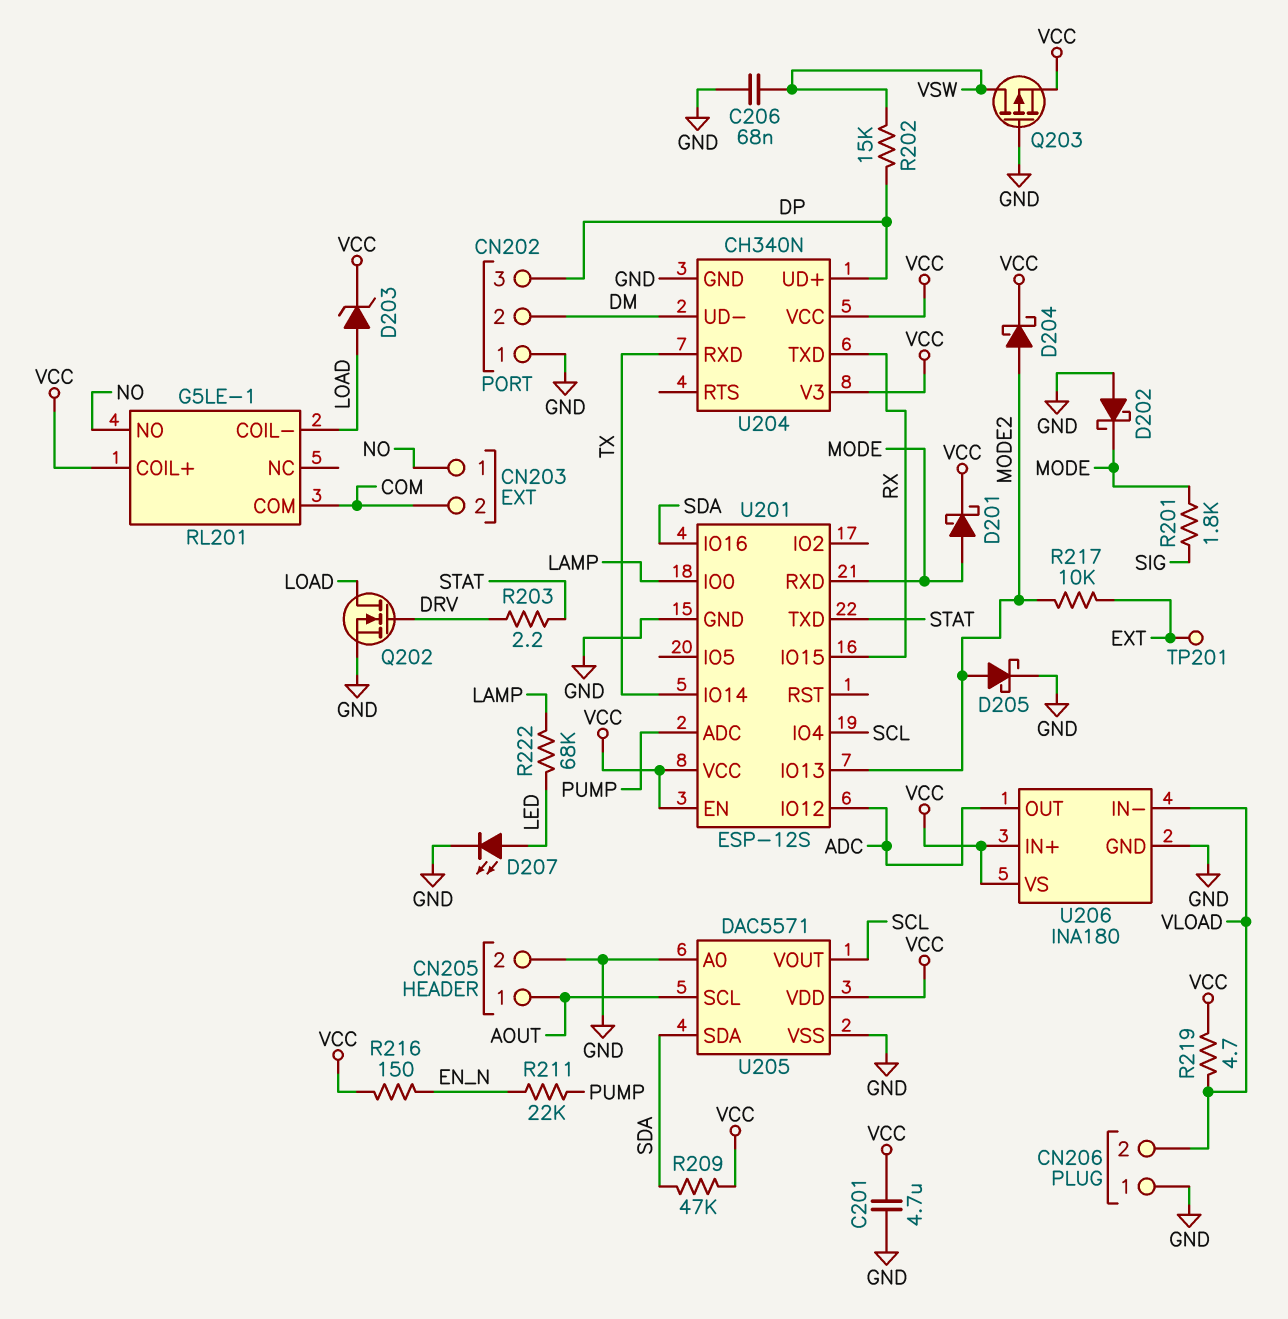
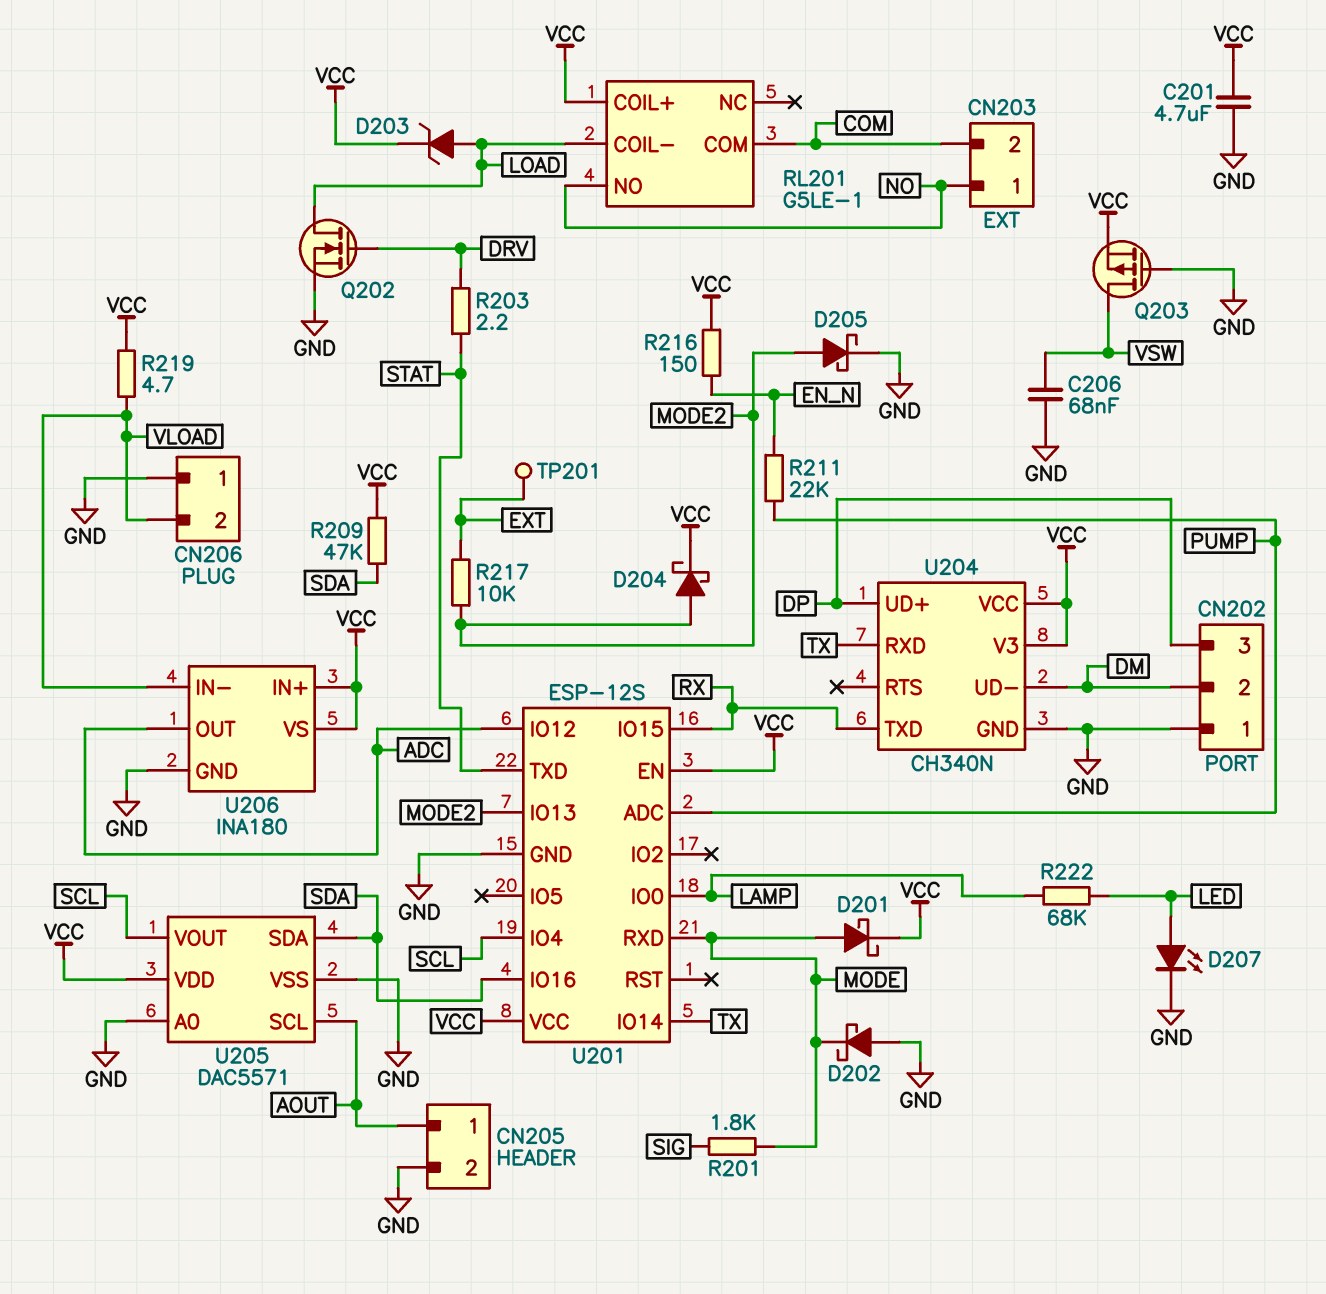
R202: 15k (DP, VSW) -> none

